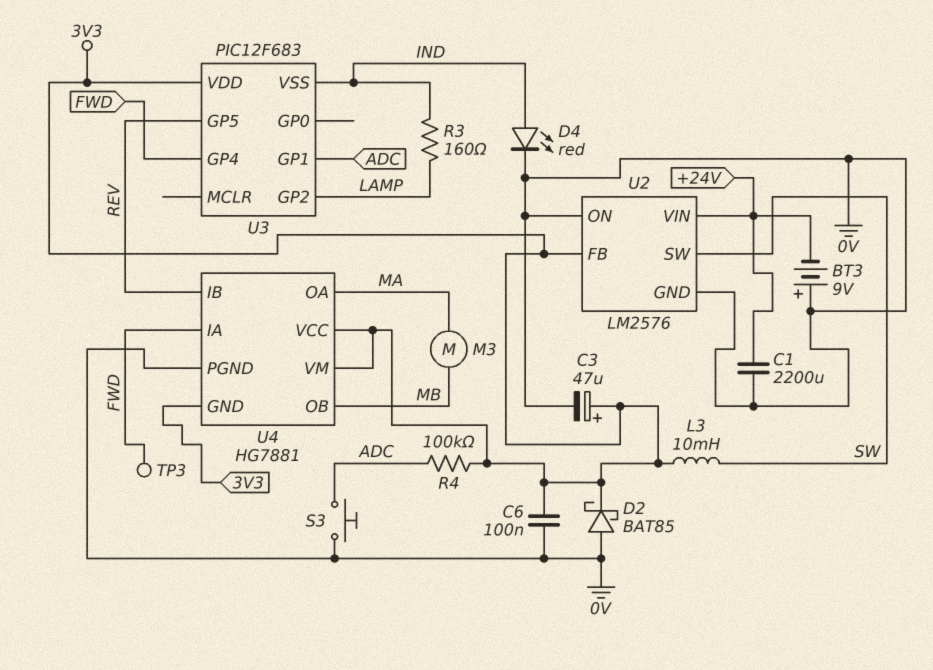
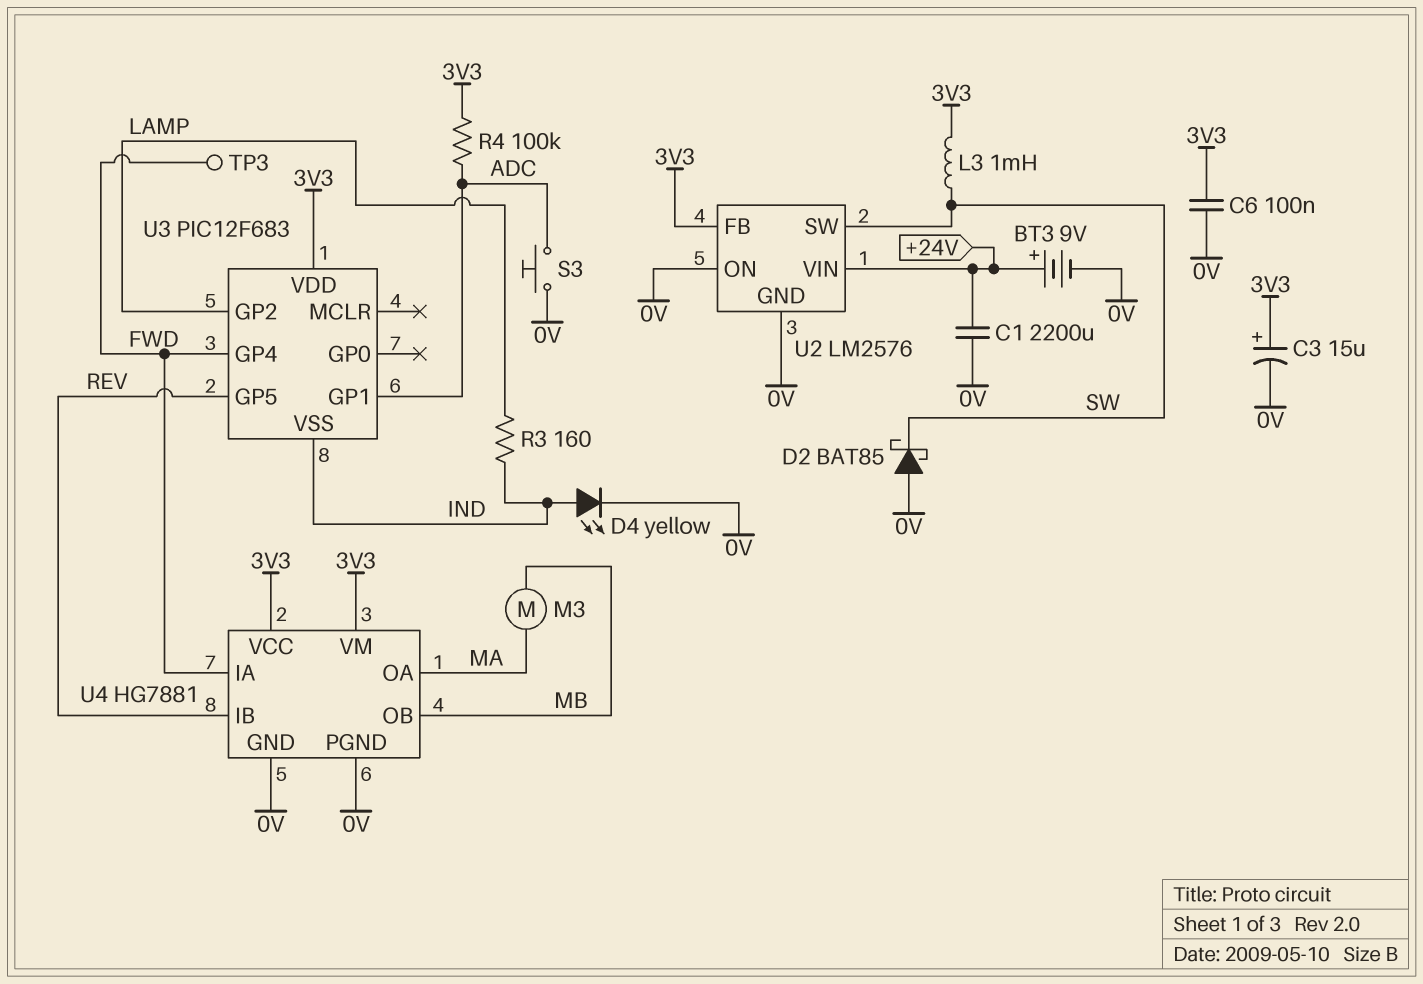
BT3: 9V (plus 0V, minus +24V) -> 9V (plus +24V, minus 0V)
C3: 47uF (plus 3V3, minus 0V) -> 15uF (plus 3V3, minus 0V)
D2: schottky BAT85 (A 0V, K 3V3) -> schottky BAT85 (A 0V, K SW)
D4: LED red (A IND, K 0V) -> LED yellow (A IND, K 0V)
L3: 10mH (3V3, SW) -> 1mH (3V3, SW)
U4 pin GND: 3V3 -> 0V

